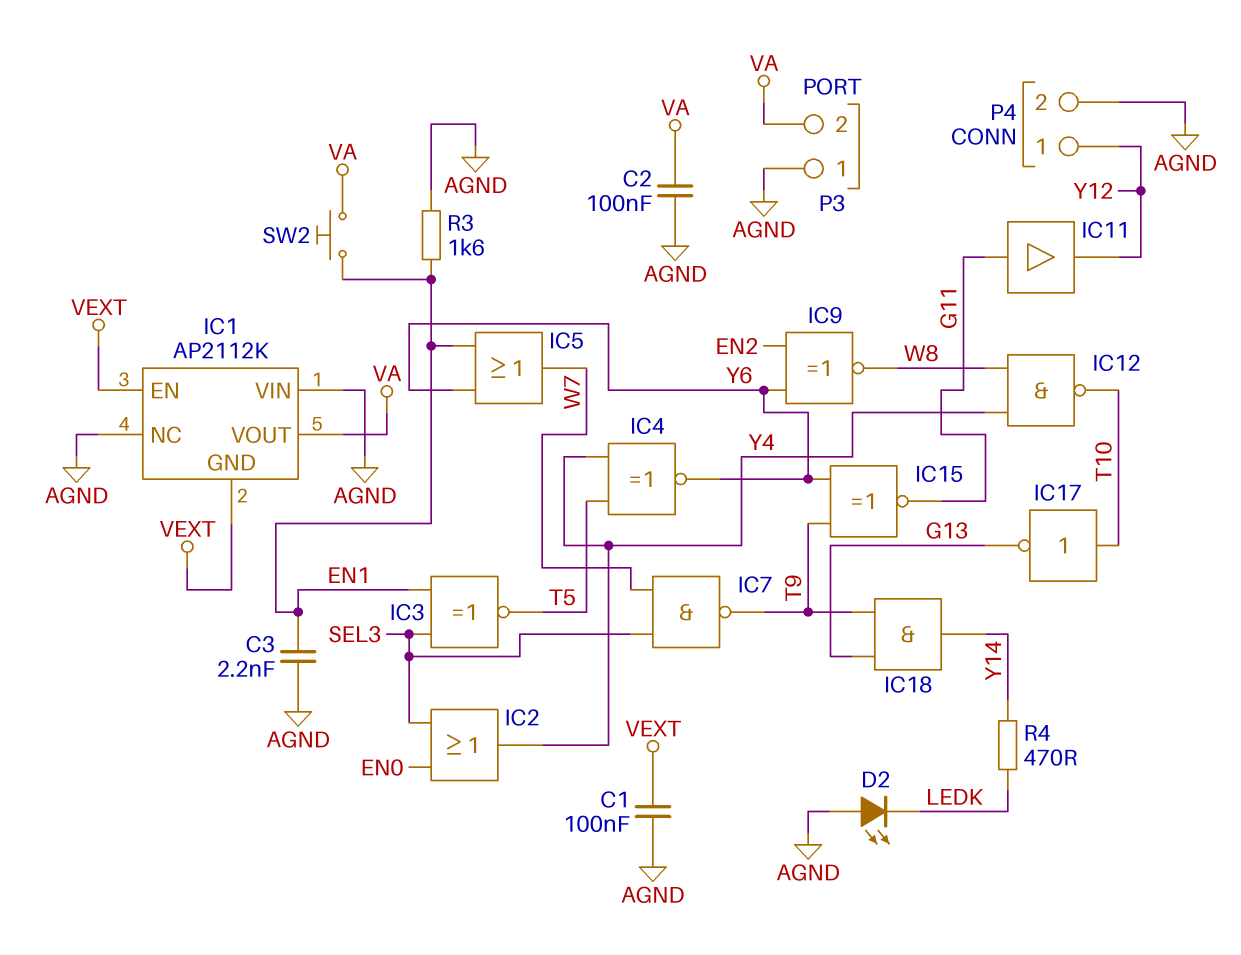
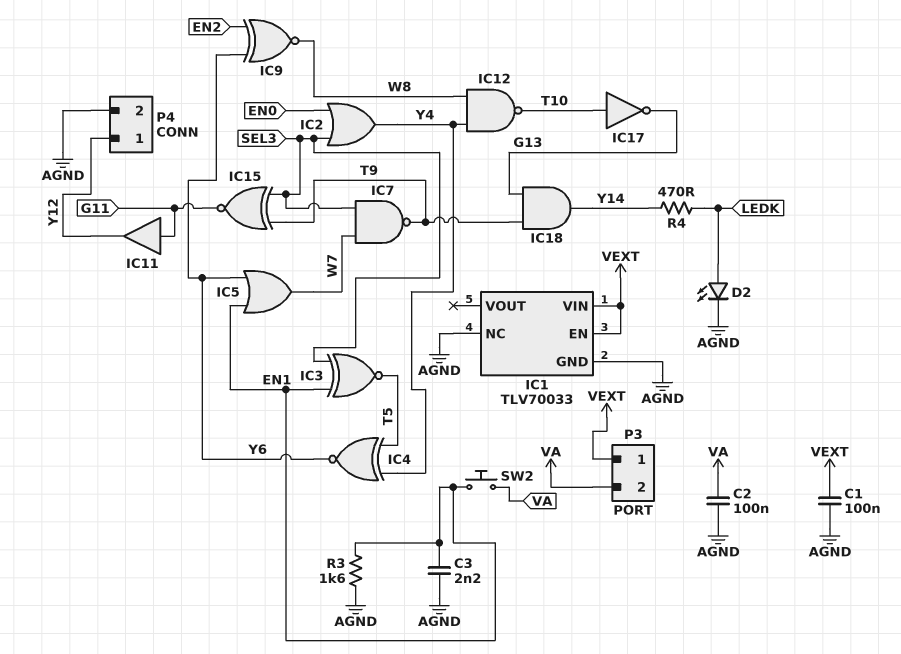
D2: LED (A AGND, K LEDK) -> LED (A LEDK, K AGND)
IC1: AP2112K -> TLV70033
IC1 pin GND: VEXT -> AGND
IC1 pin VIN: AGND -> VEXT
IC1 pin VOUT: VA -> none
IC15: XNOR (in T9, in Y6, out G11) -> XNOR (in SEL3, in T9, out G11)
P3 pin 1: AGND -> VEXT

